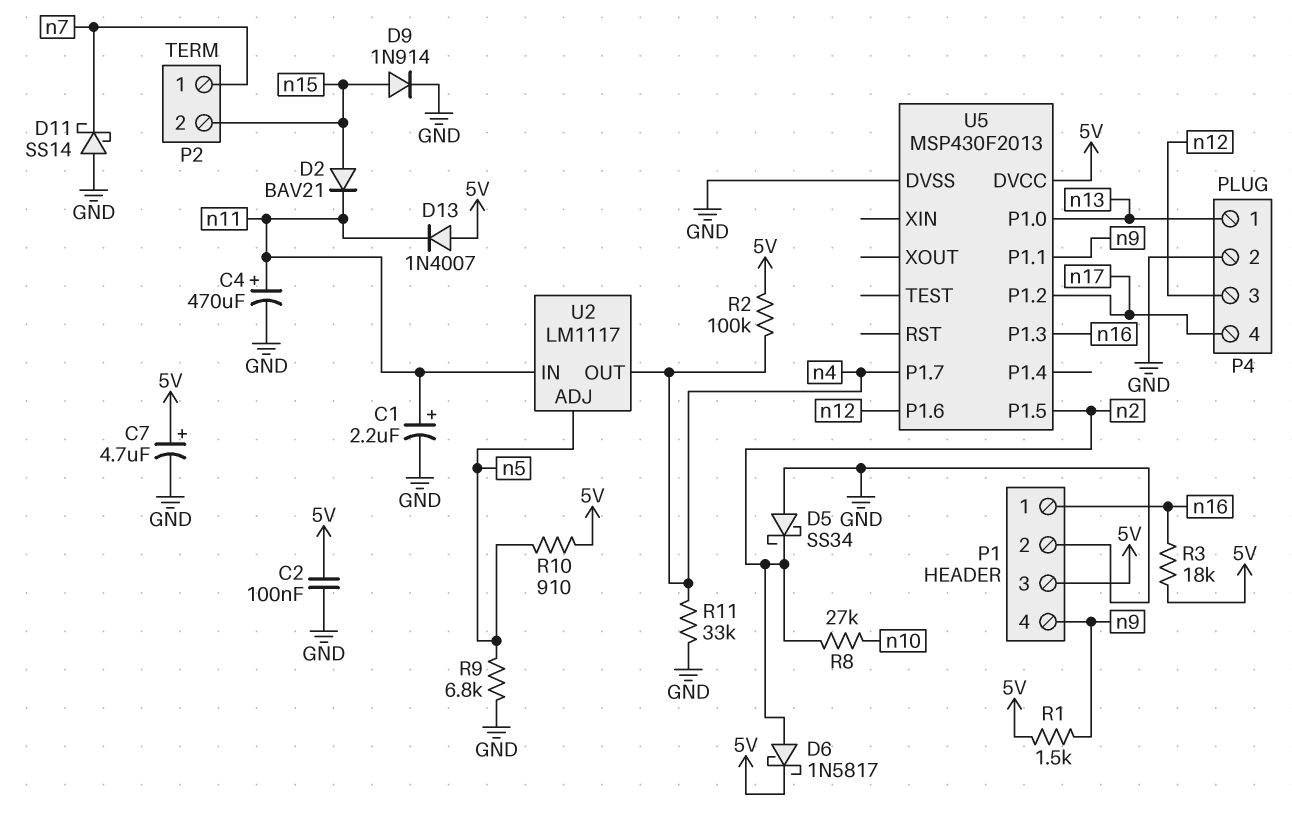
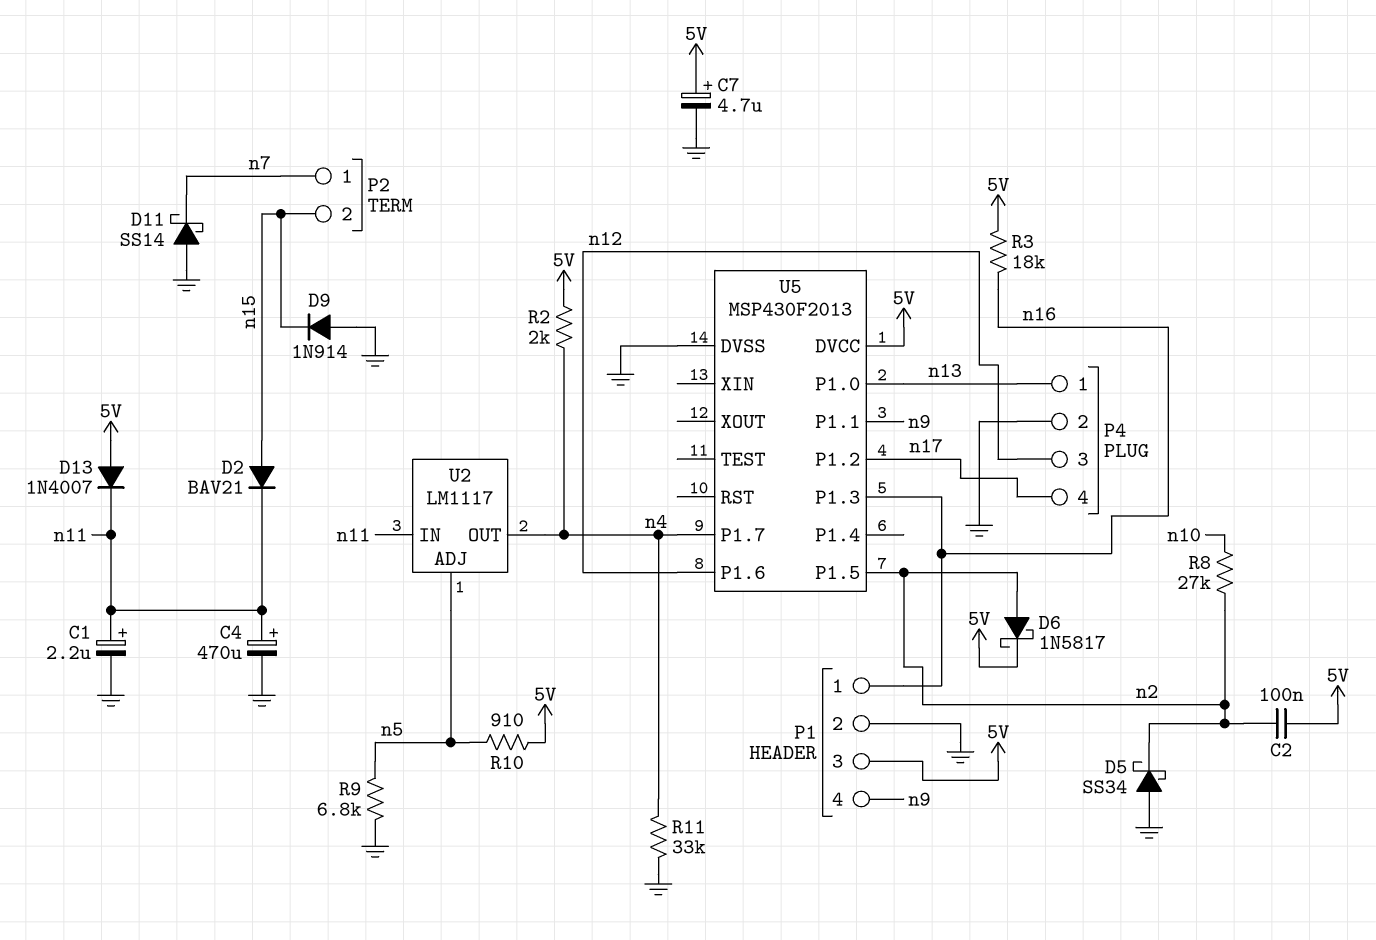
C2: 100nF (5V, GND) -> 100nF (5V, n2)
D9: diode 1N914 (A n15, K GND) -> diode 1N914 (A GND, K n15)
R1: 1.5k (5V, n9) -> none
R2: 100k (5V, n4) -> 2k (5V, n4)

